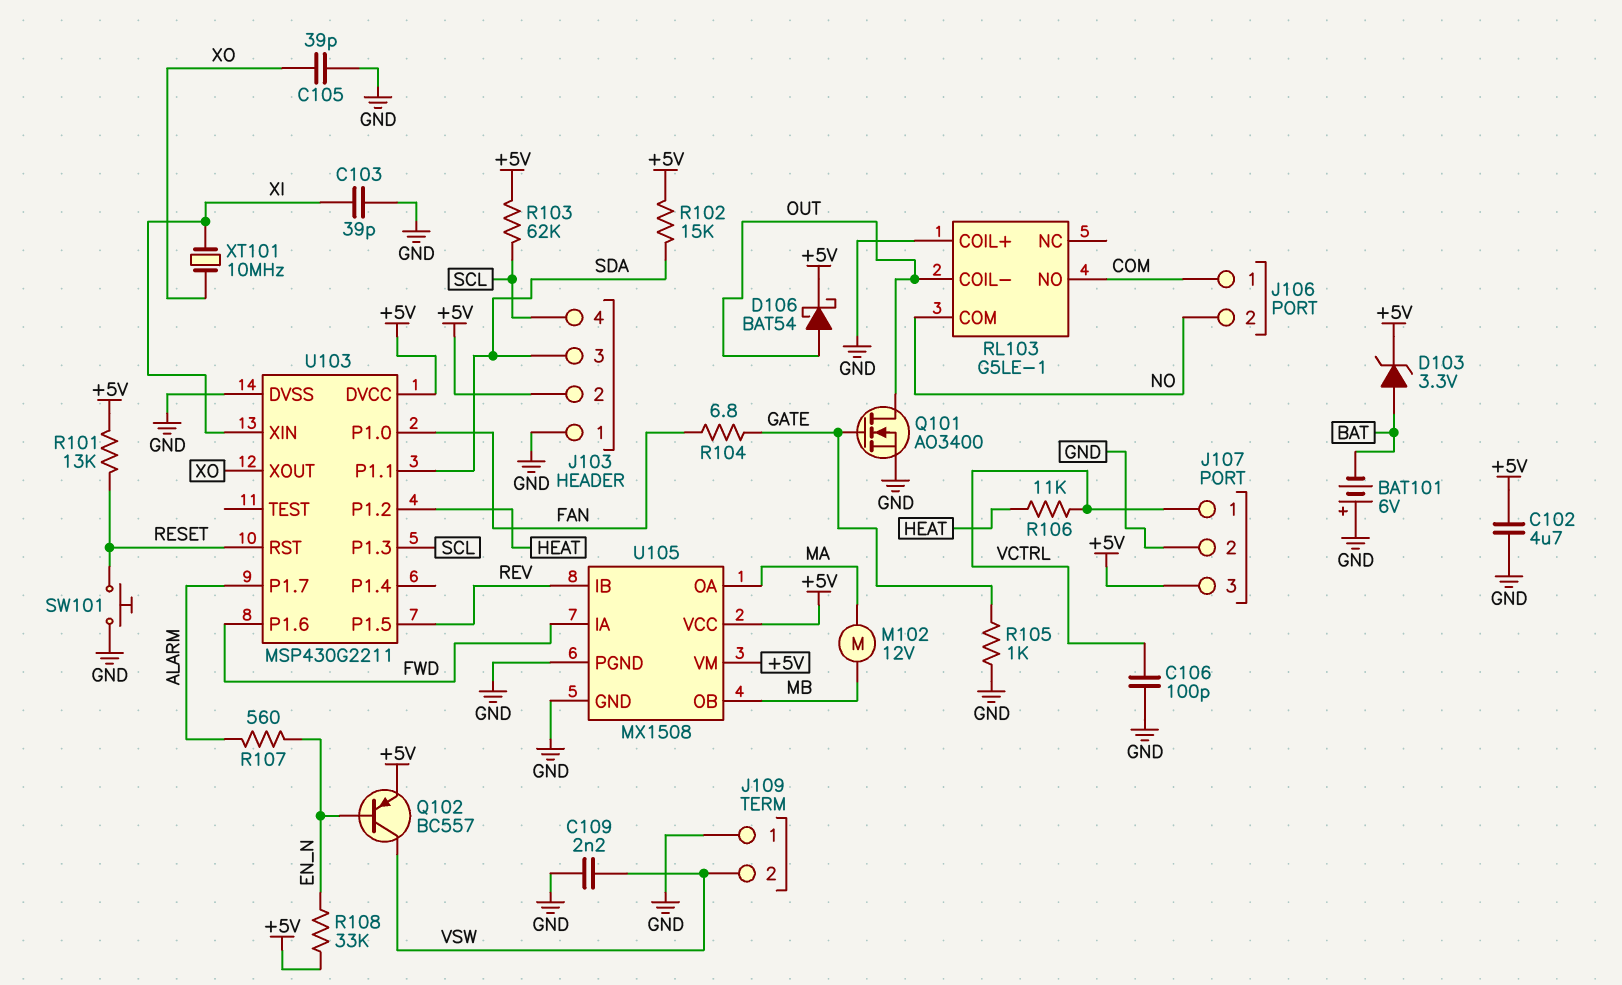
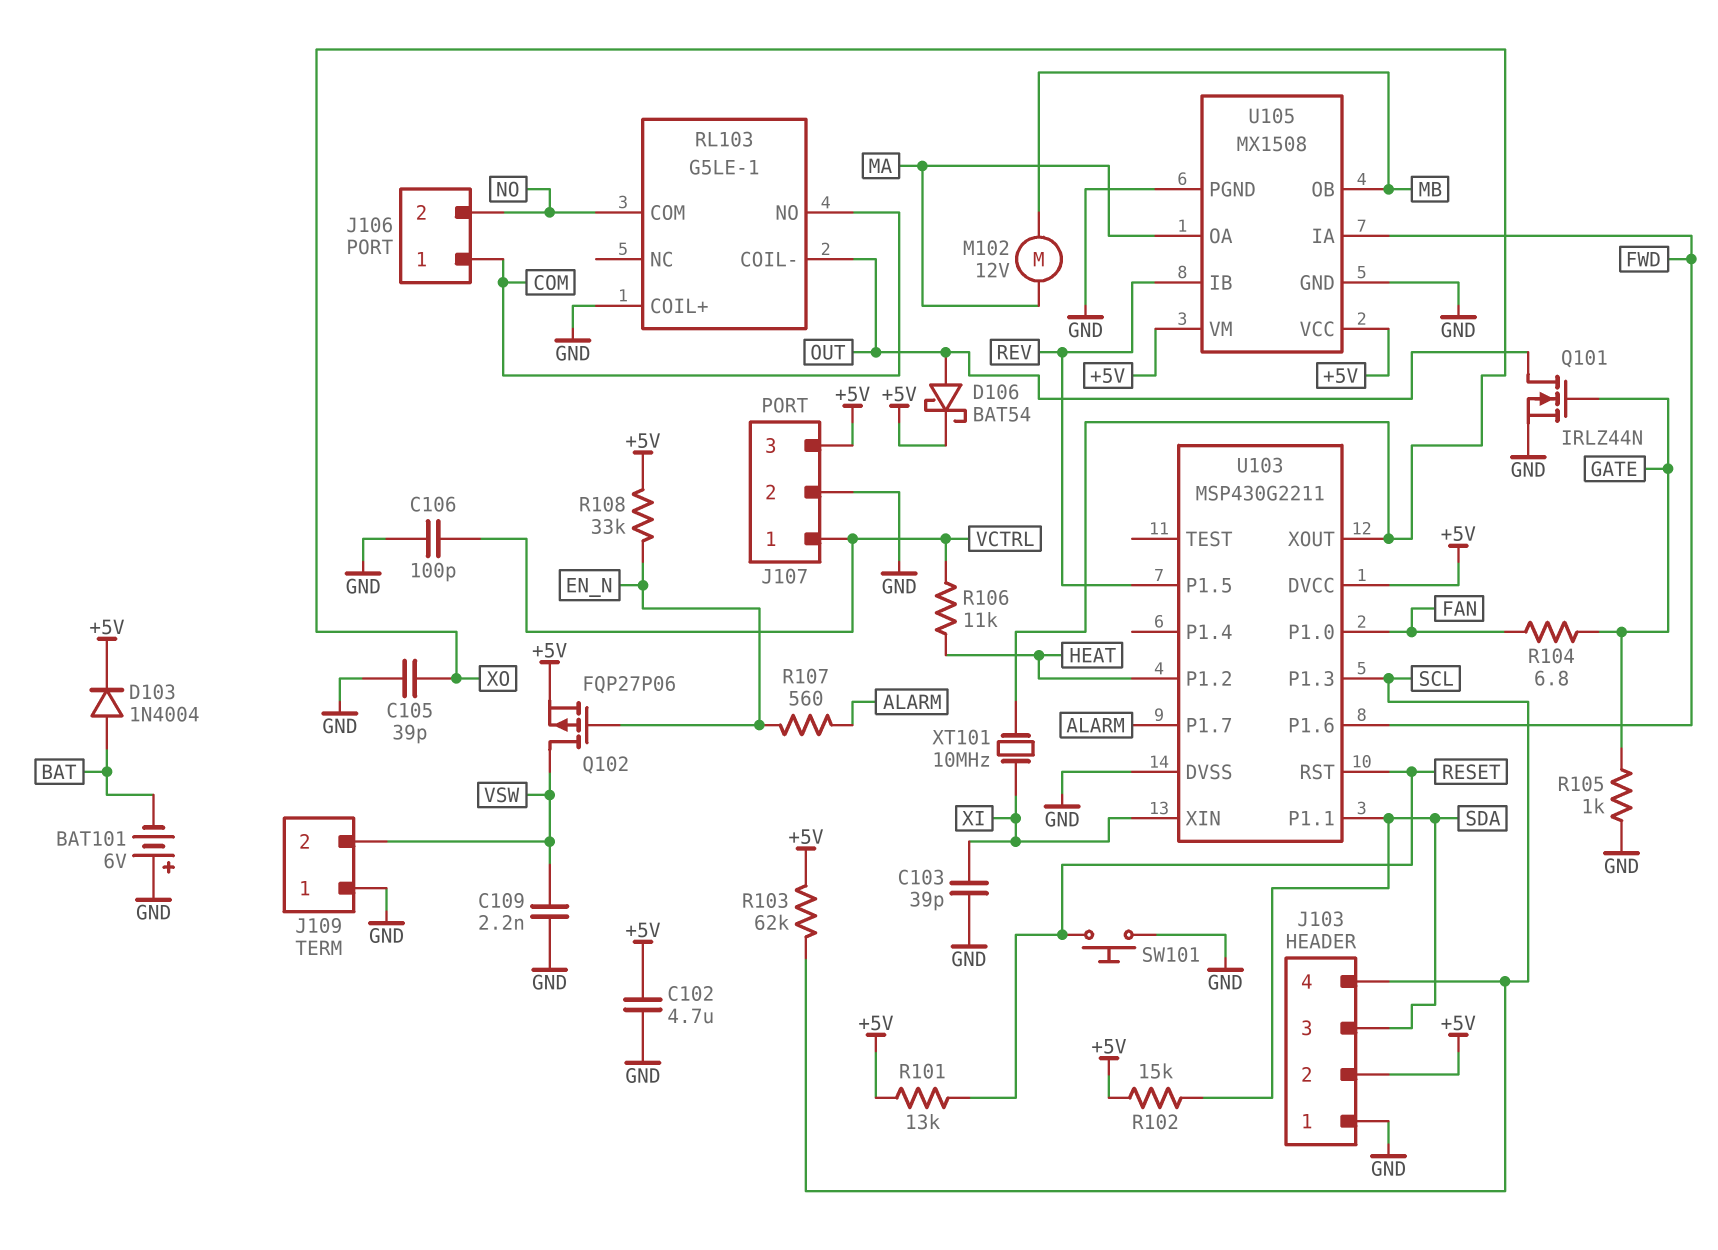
D103: zener 3.3V (A BAT, K +5V) -> diode 1N4004 (A BAT, K +5V)
Q101: NMOS AO3400 (G GATE, D OUT, S GND) -> NMOS IRLZ44N (G GATE, D OUT, S GND)
Q102: PNP BC557 (B EN_N, C VSW, E +5V) -> PMOS FQP27P06 (G EN_N, D VSW, S +5V)

